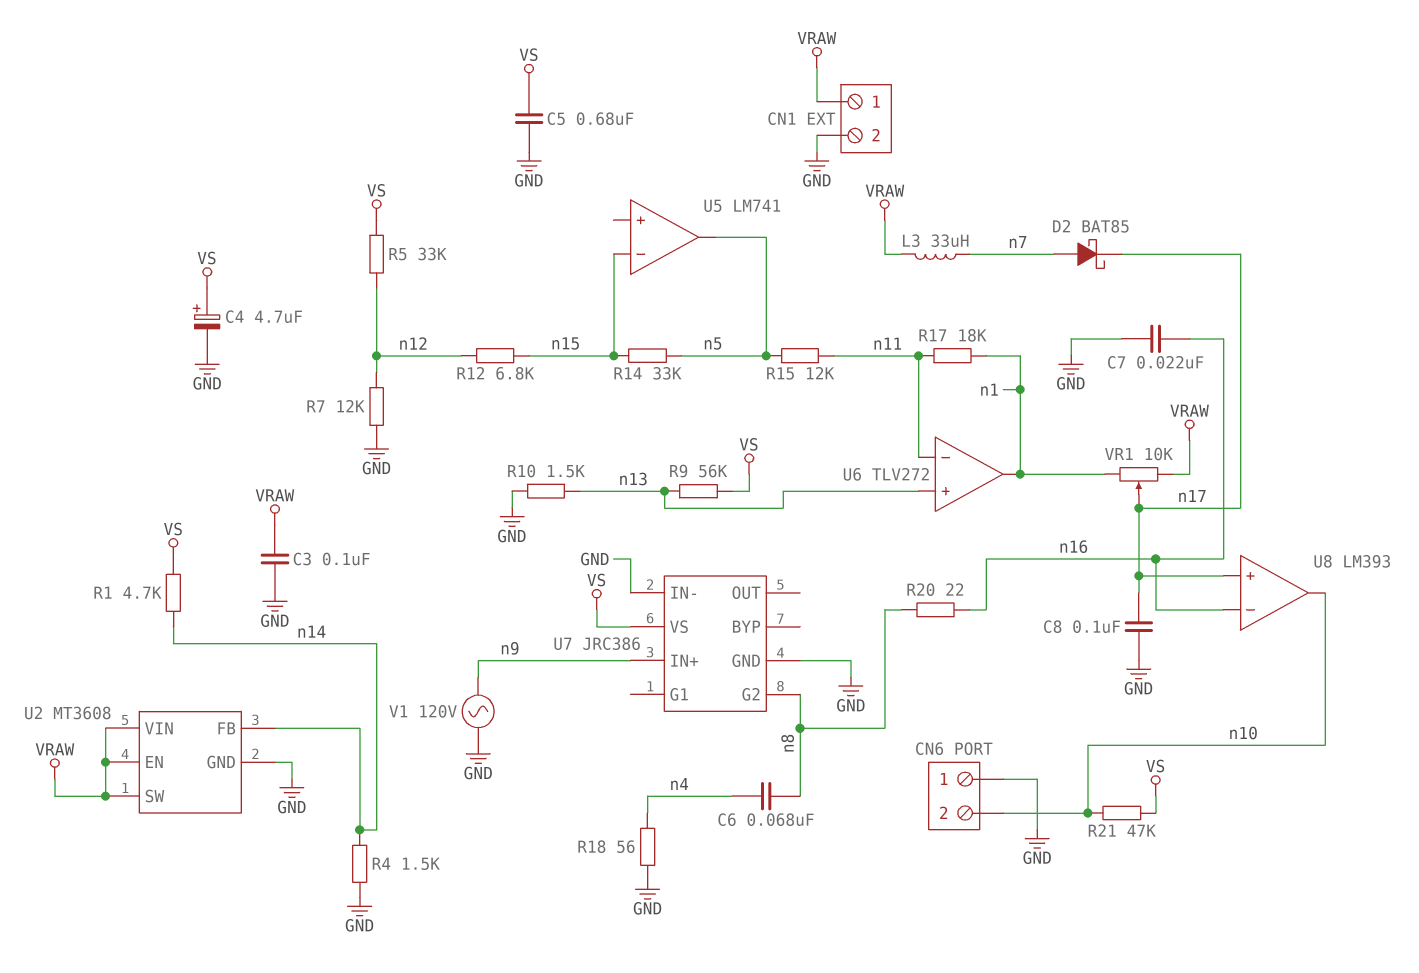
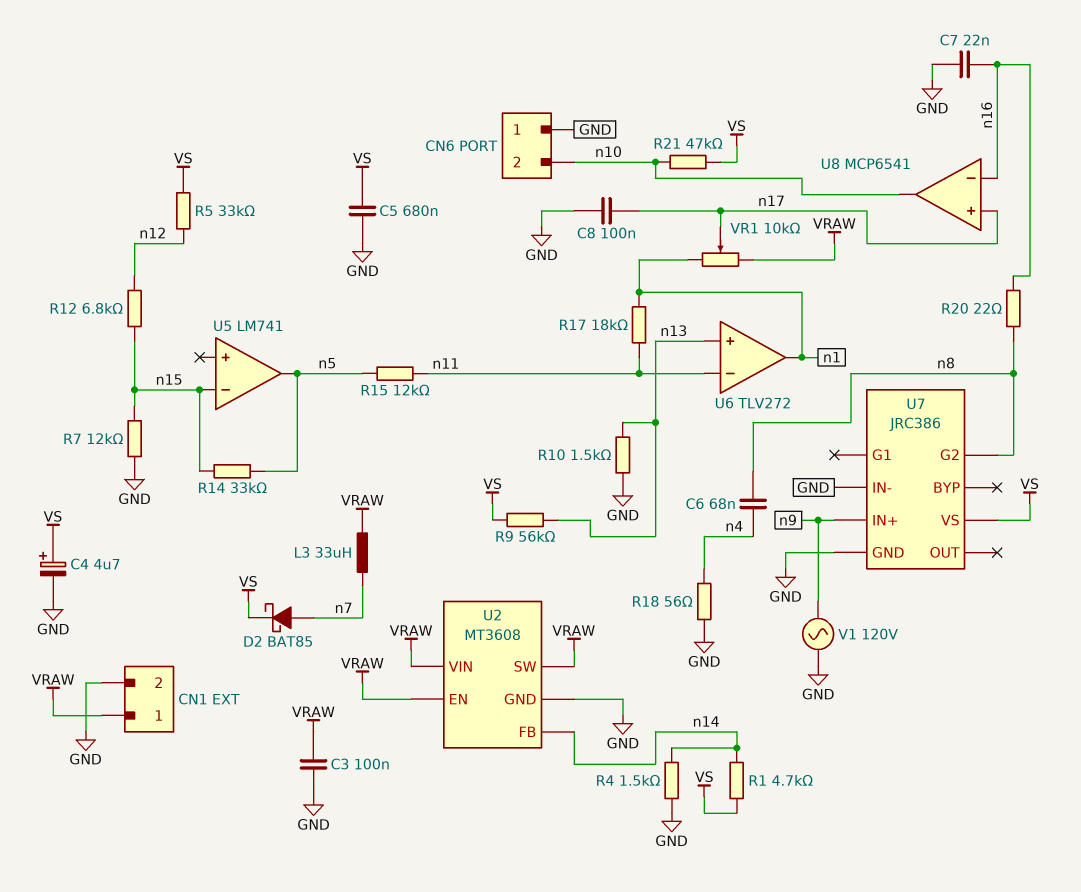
D2: schottky BAT85 (A n7, K n17) -> schottky BAT85 (A n7, K VS)
R7: 12k (GND, n12) -> 12k (GND, n15)
U8: LM393 -> MCP6541

